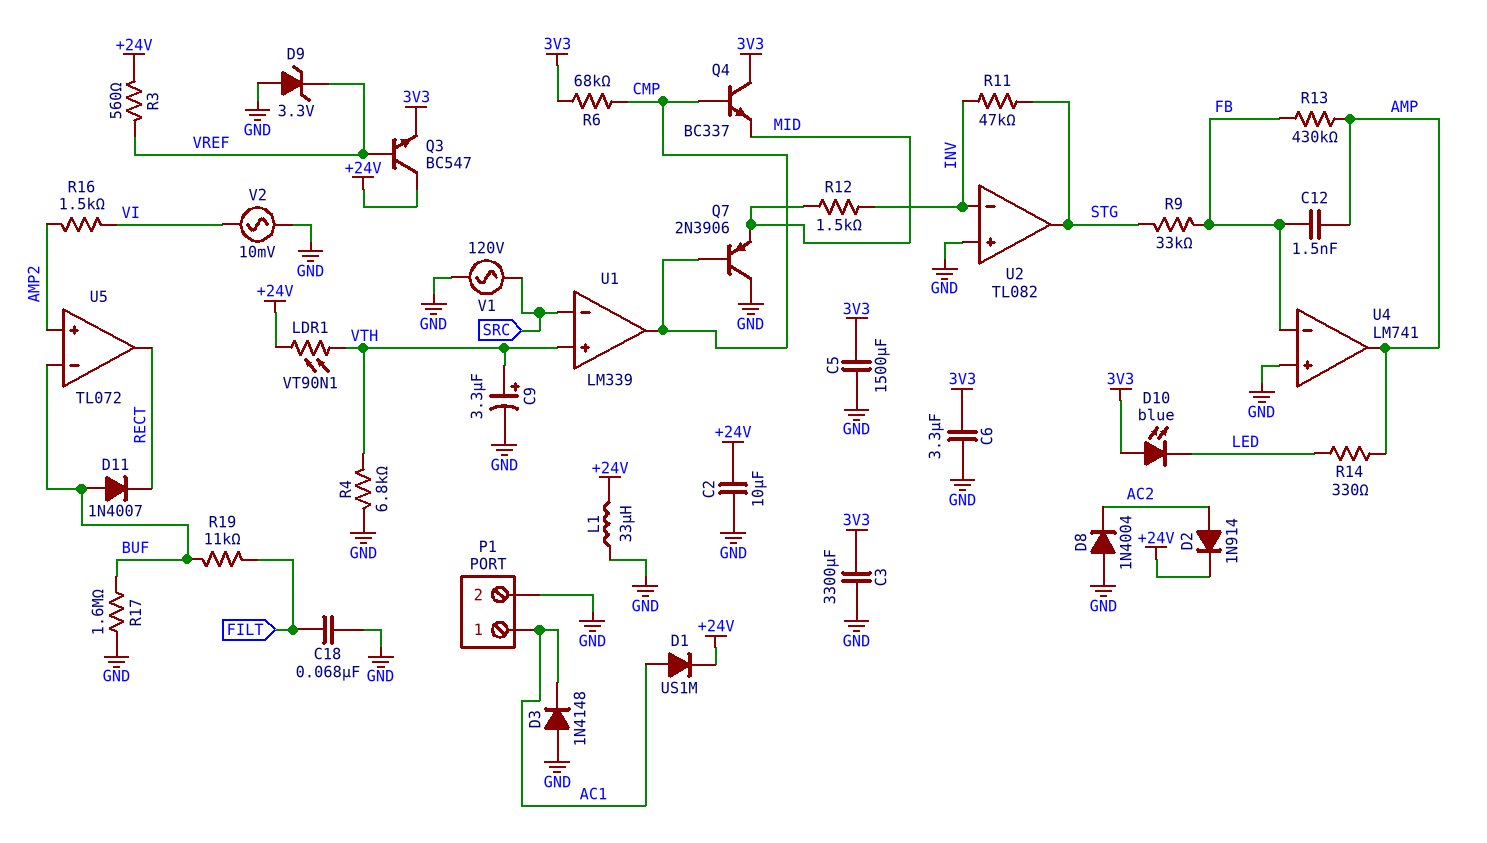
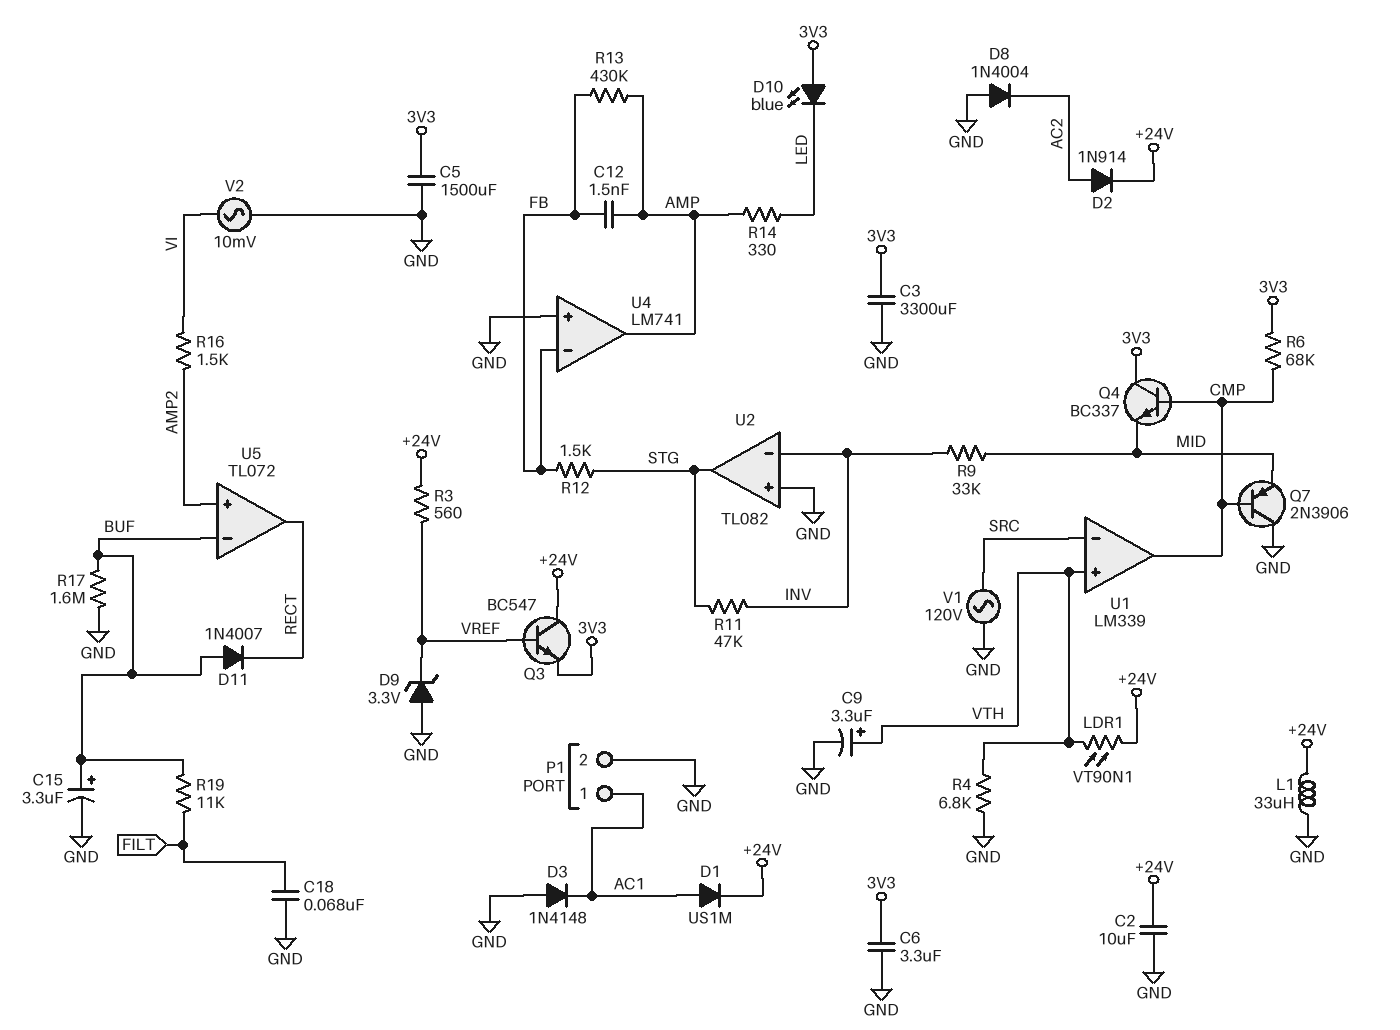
C15: none -> 3.3uF (plus BUF, minus GND)
R9: 33k (FB, STG) -> 33k (INV, MID)
R12: 1.5k (INV, MID) -> 1.5k (FB, STG)

